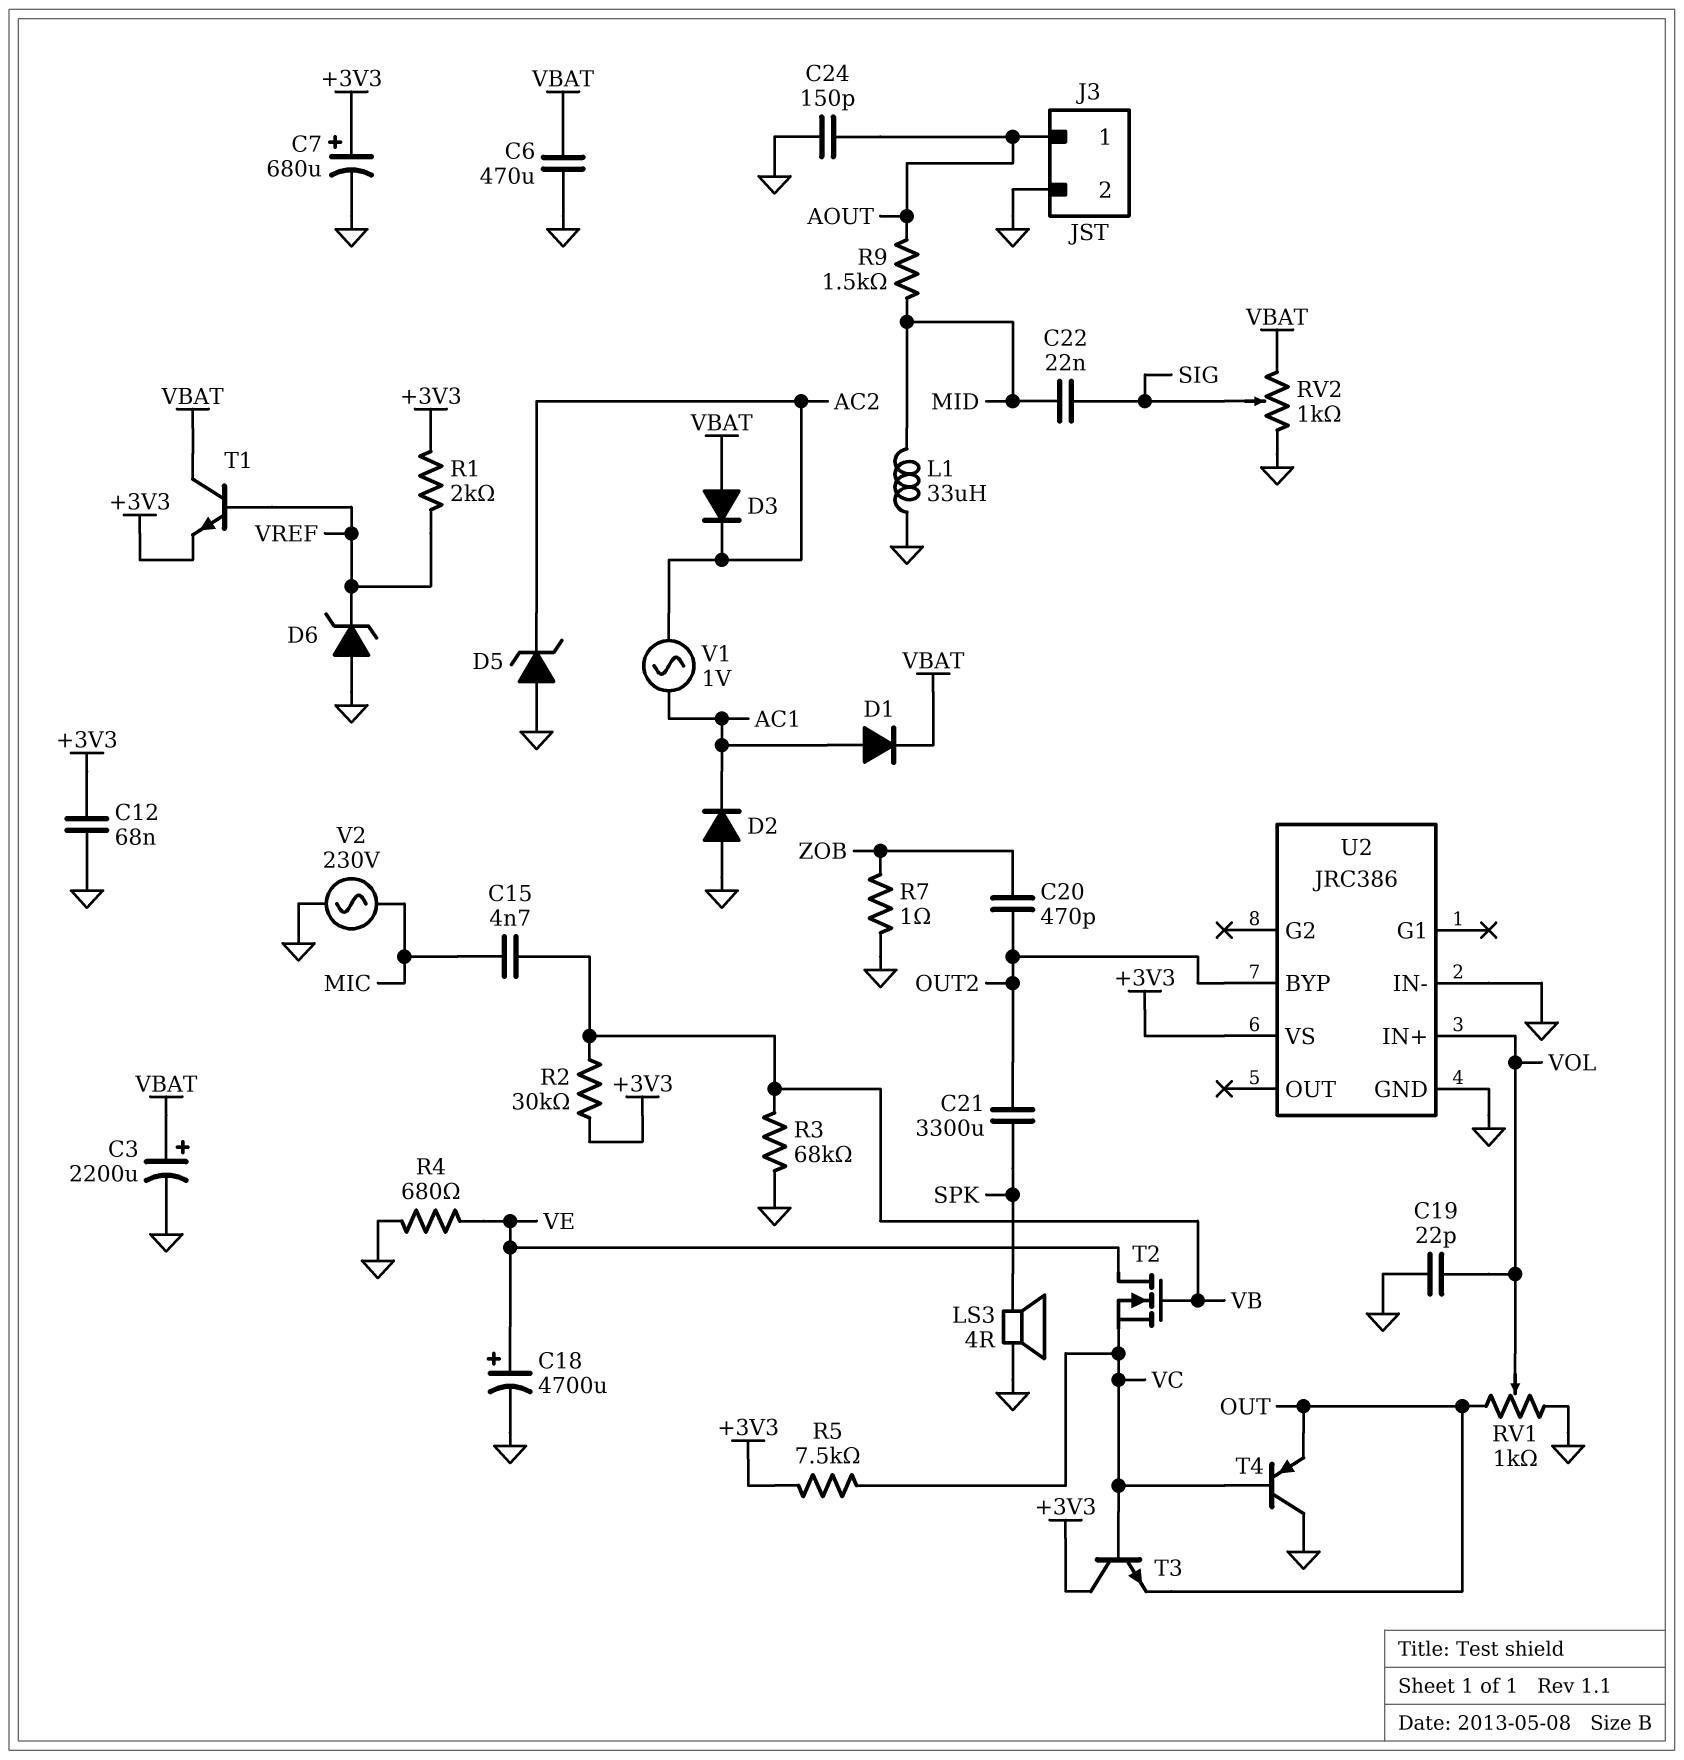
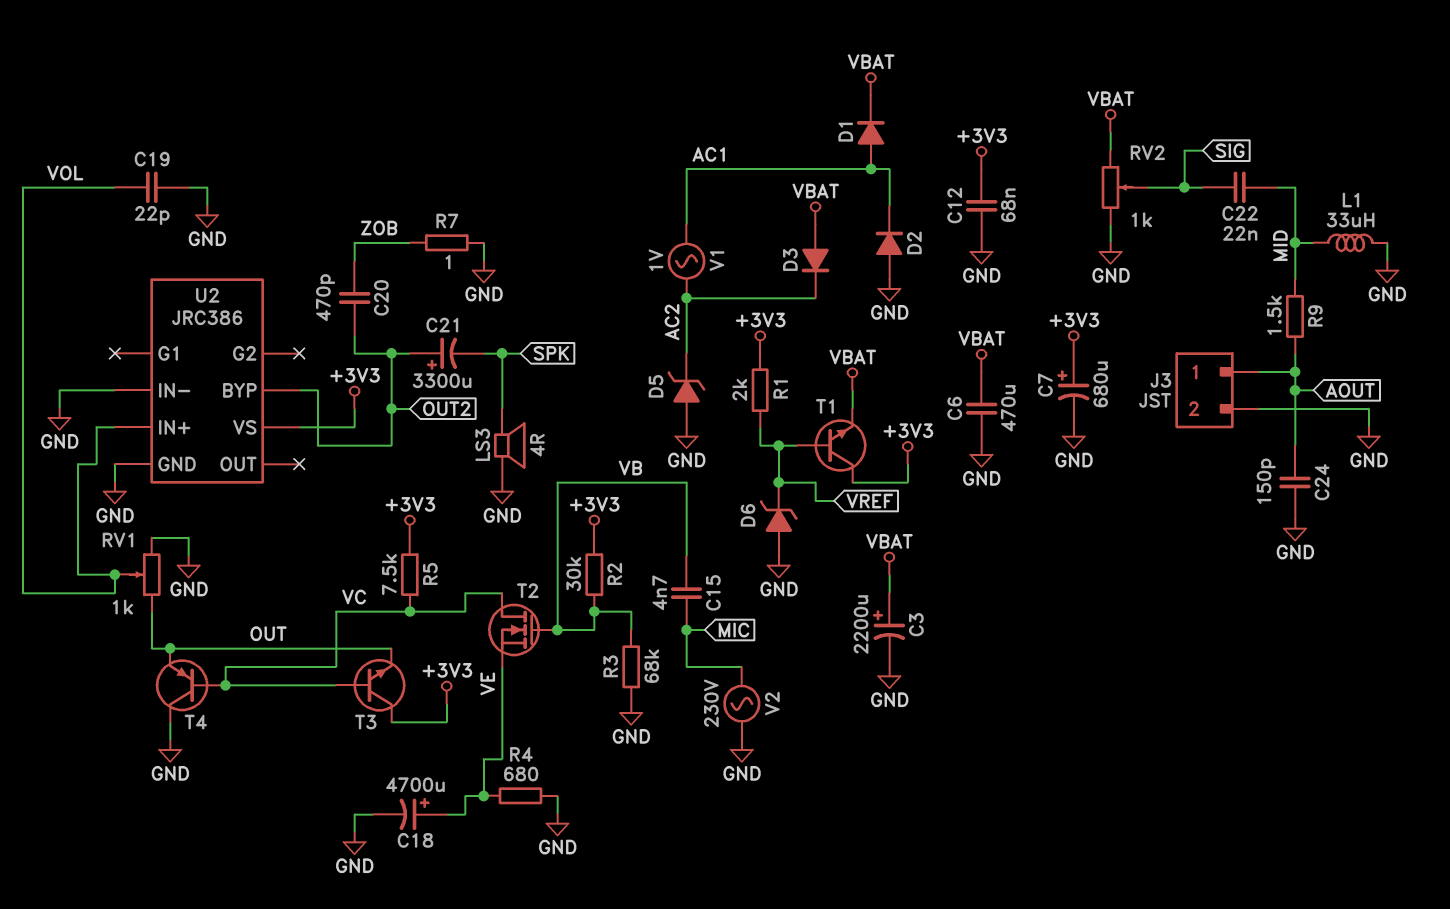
C21: 3300uF (OUT2, SPK) -> 3300uF (plus OUT2, minus SPK)
T1: NPN (B VREF, C VBAT, E +3V3) -> NPN (B VREF, C +3V3, E VBAT)
T2: NMOS (G VB, D VE, S VC) -> NMOS (G VB, D VC, S VE)

